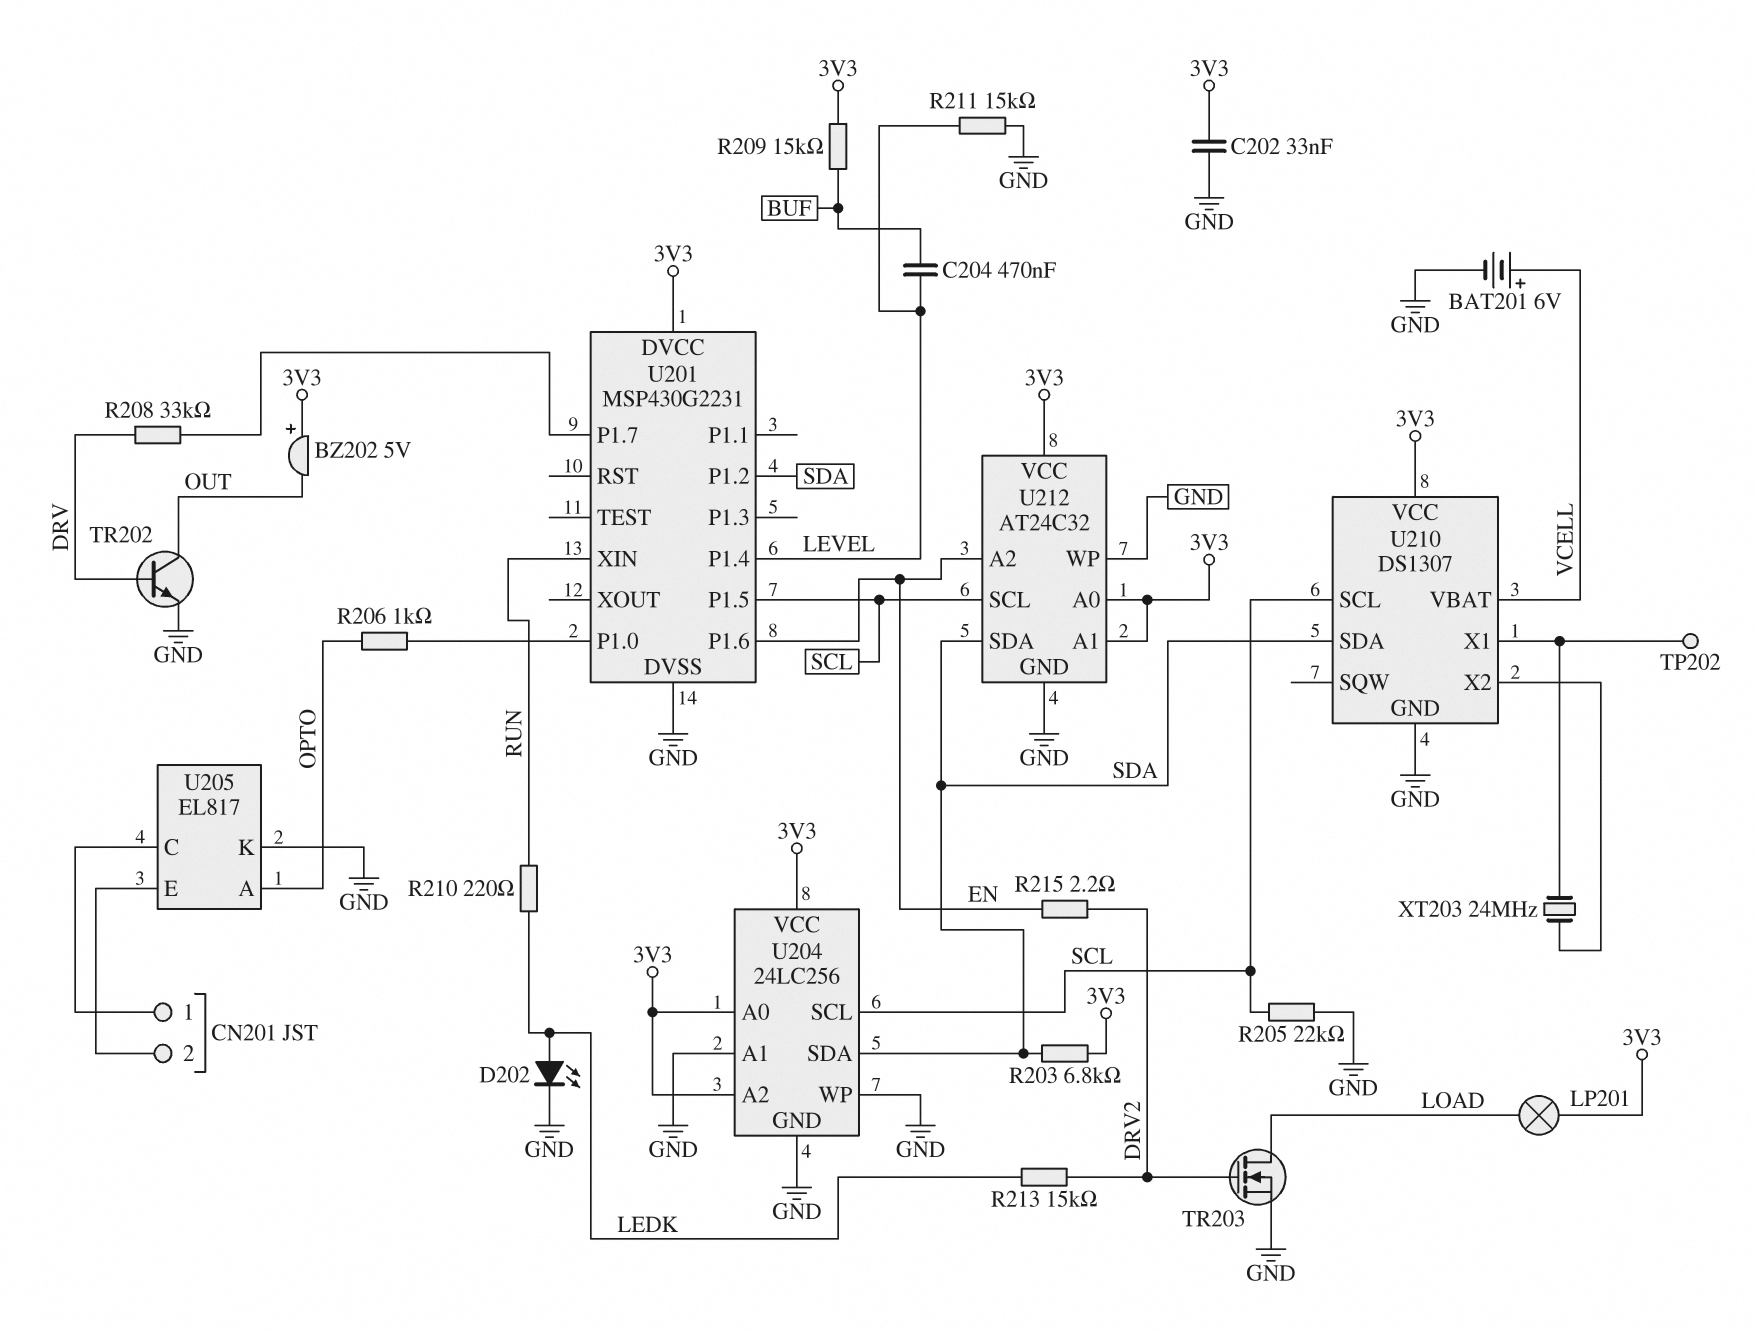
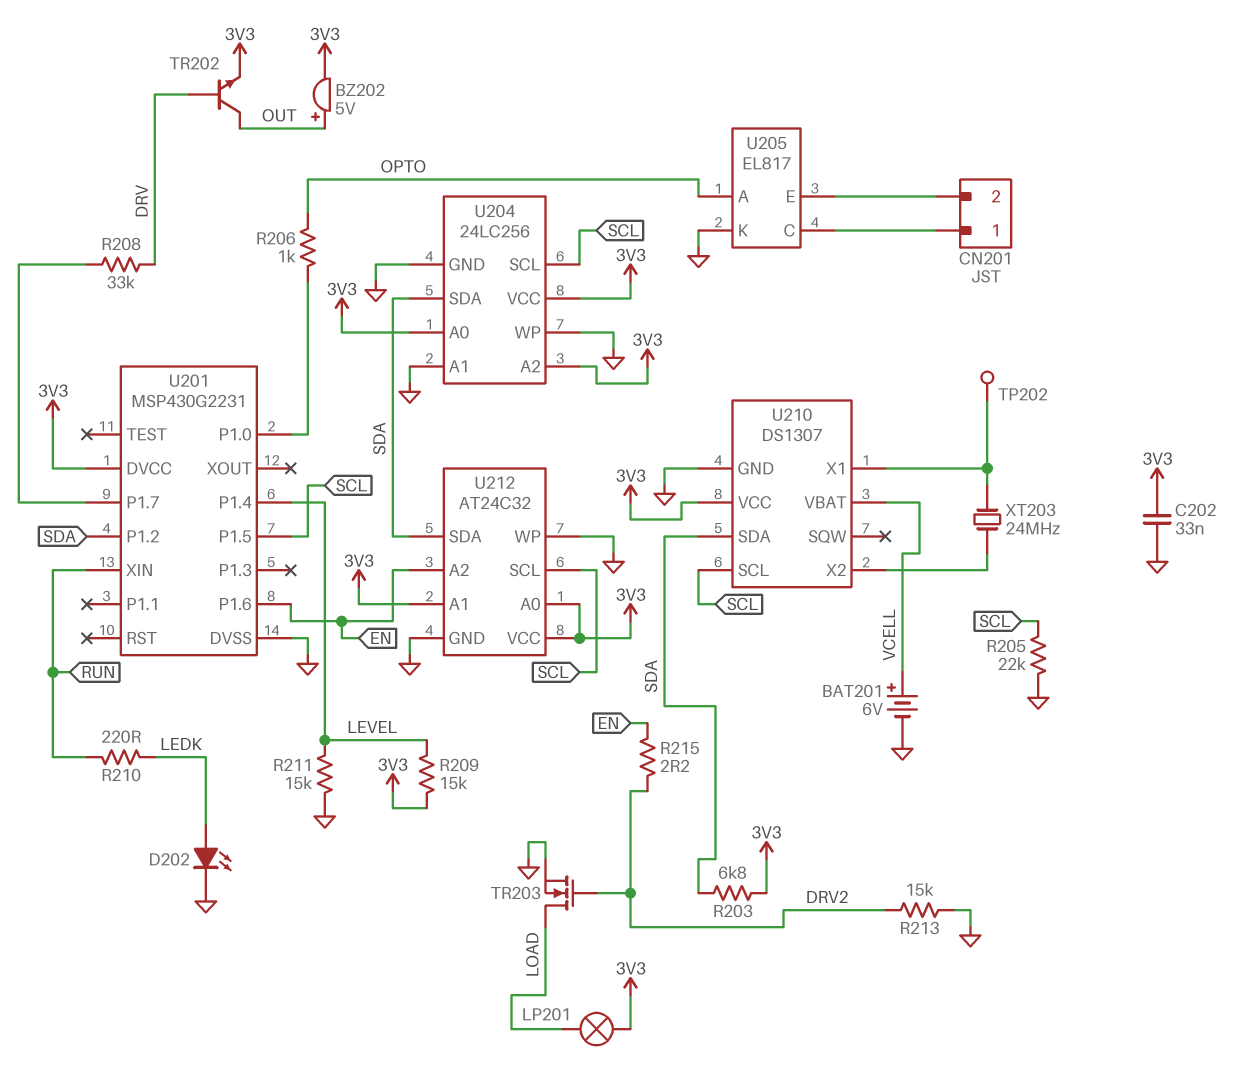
BZ202: buzzer 5V (plus 3V3, minus OUT) -> buzzer 5V (plus OUT, minus 3V3)
C204: 470nF (BUF, LEVEL) -> none
R209: 15k (3V3, BUF) -> 15k (3V3, LEVEL)
R213: 15k (DRV2, LEDK) -> 15k (DRV2, GND)
TR202: NPN (B DRV, C OUT, E GND) -> NPN (B DRV, C OUT, E 3V3)

